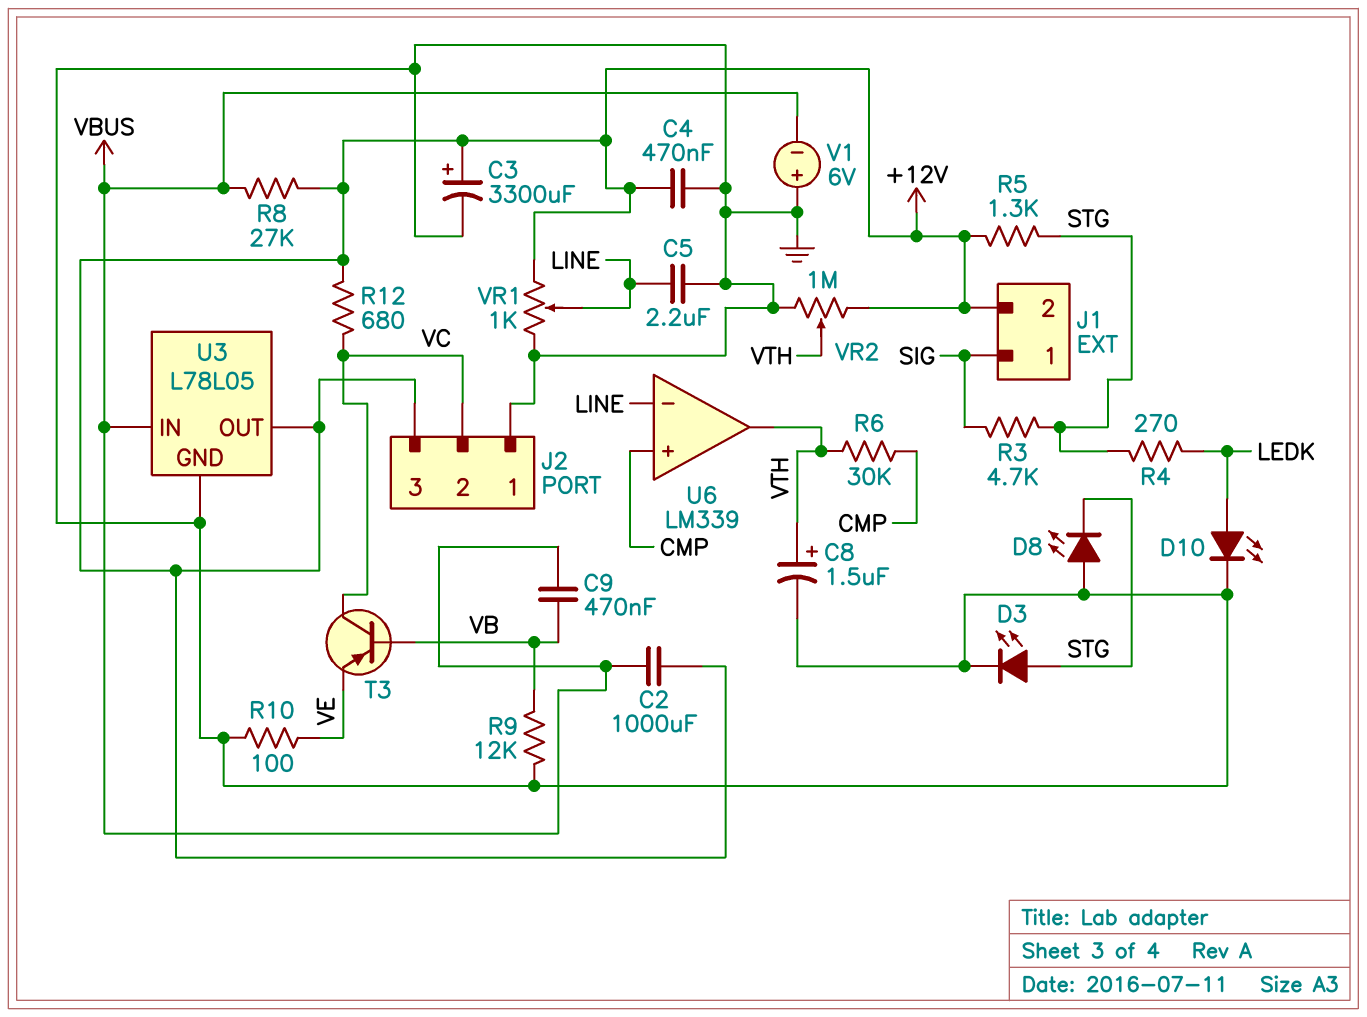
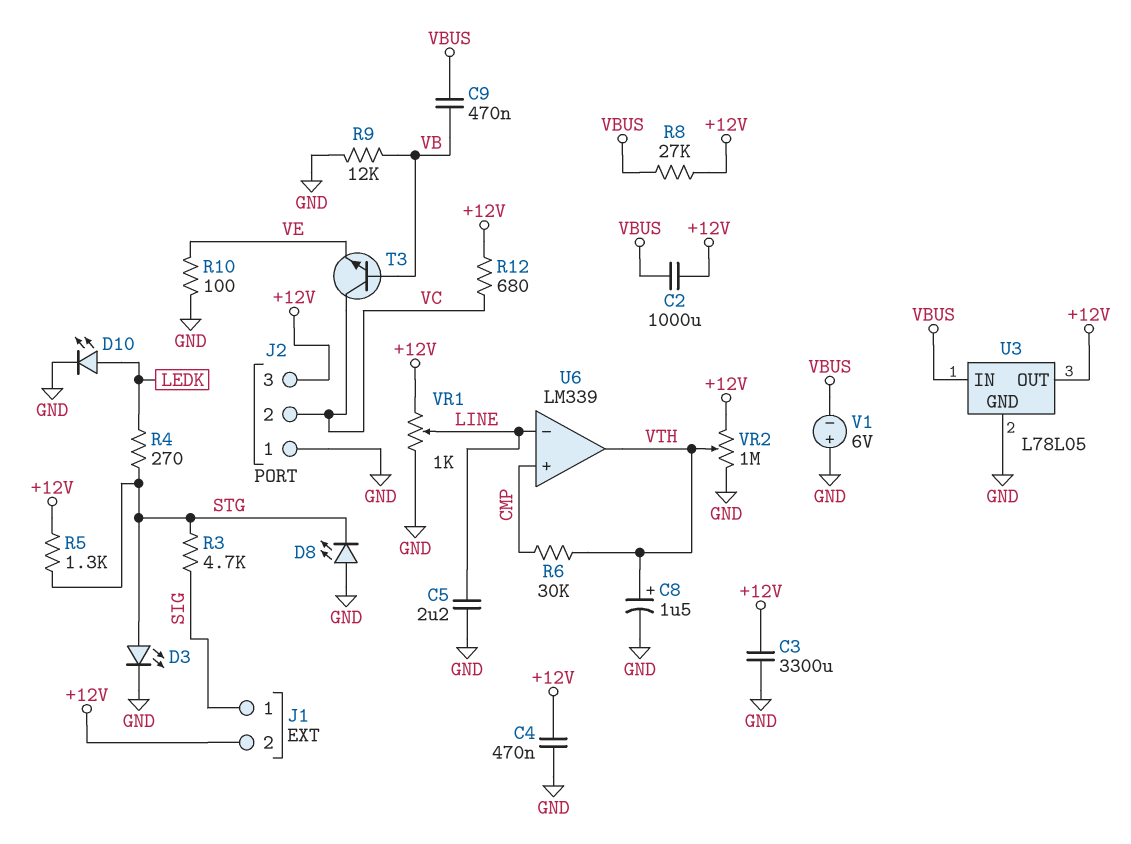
C3: 3300uF (plus +12V, minus GND) -> 3300uF (+12V, GND)
T3: PNP (B VB, C VC, E VE) -> NPN (B VB, C VC, E VE)

